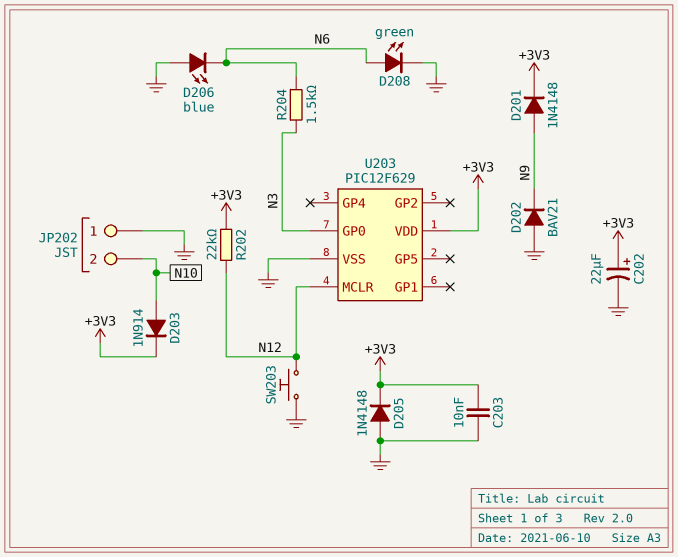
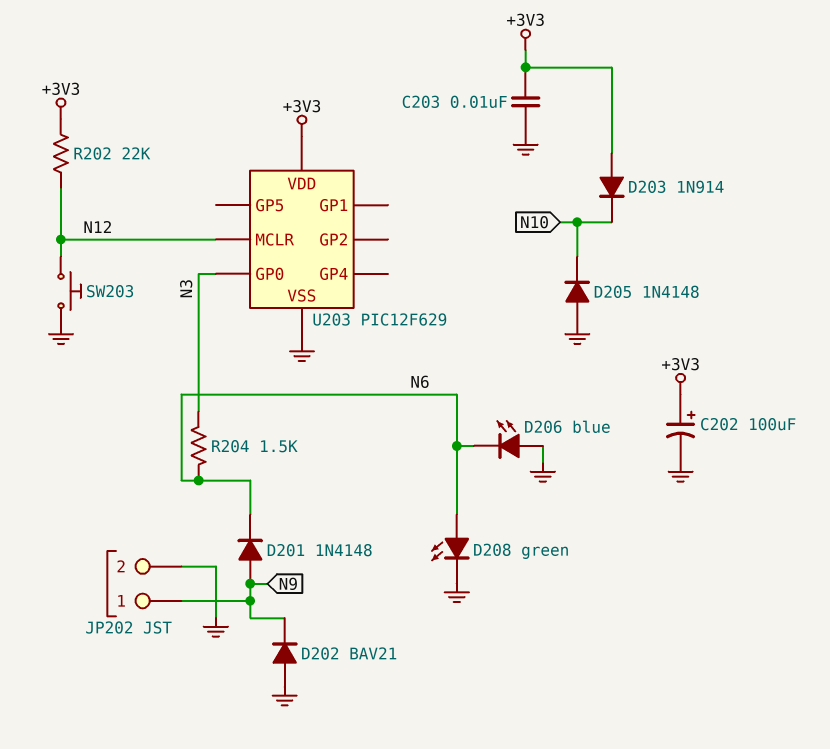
C202: 22uF (plus +3V3, minus GND) -> 100uF (plus +3V3, minus GND)
D201: diode 1N4148 (A N9, K +3V3) -> diode 1N4148 (A N9, K N6)
D203: diode 1N914 (A N10, K +3V3) -> diode 1N914 (A +3V3, K N10)
D205: diode 1N4148 (A GND, K +3V3) -> diode 1N4148 (A GND, K N10)
JP202 pin 1: GND -> N9
JP202 pin 2: N10 -> GND

